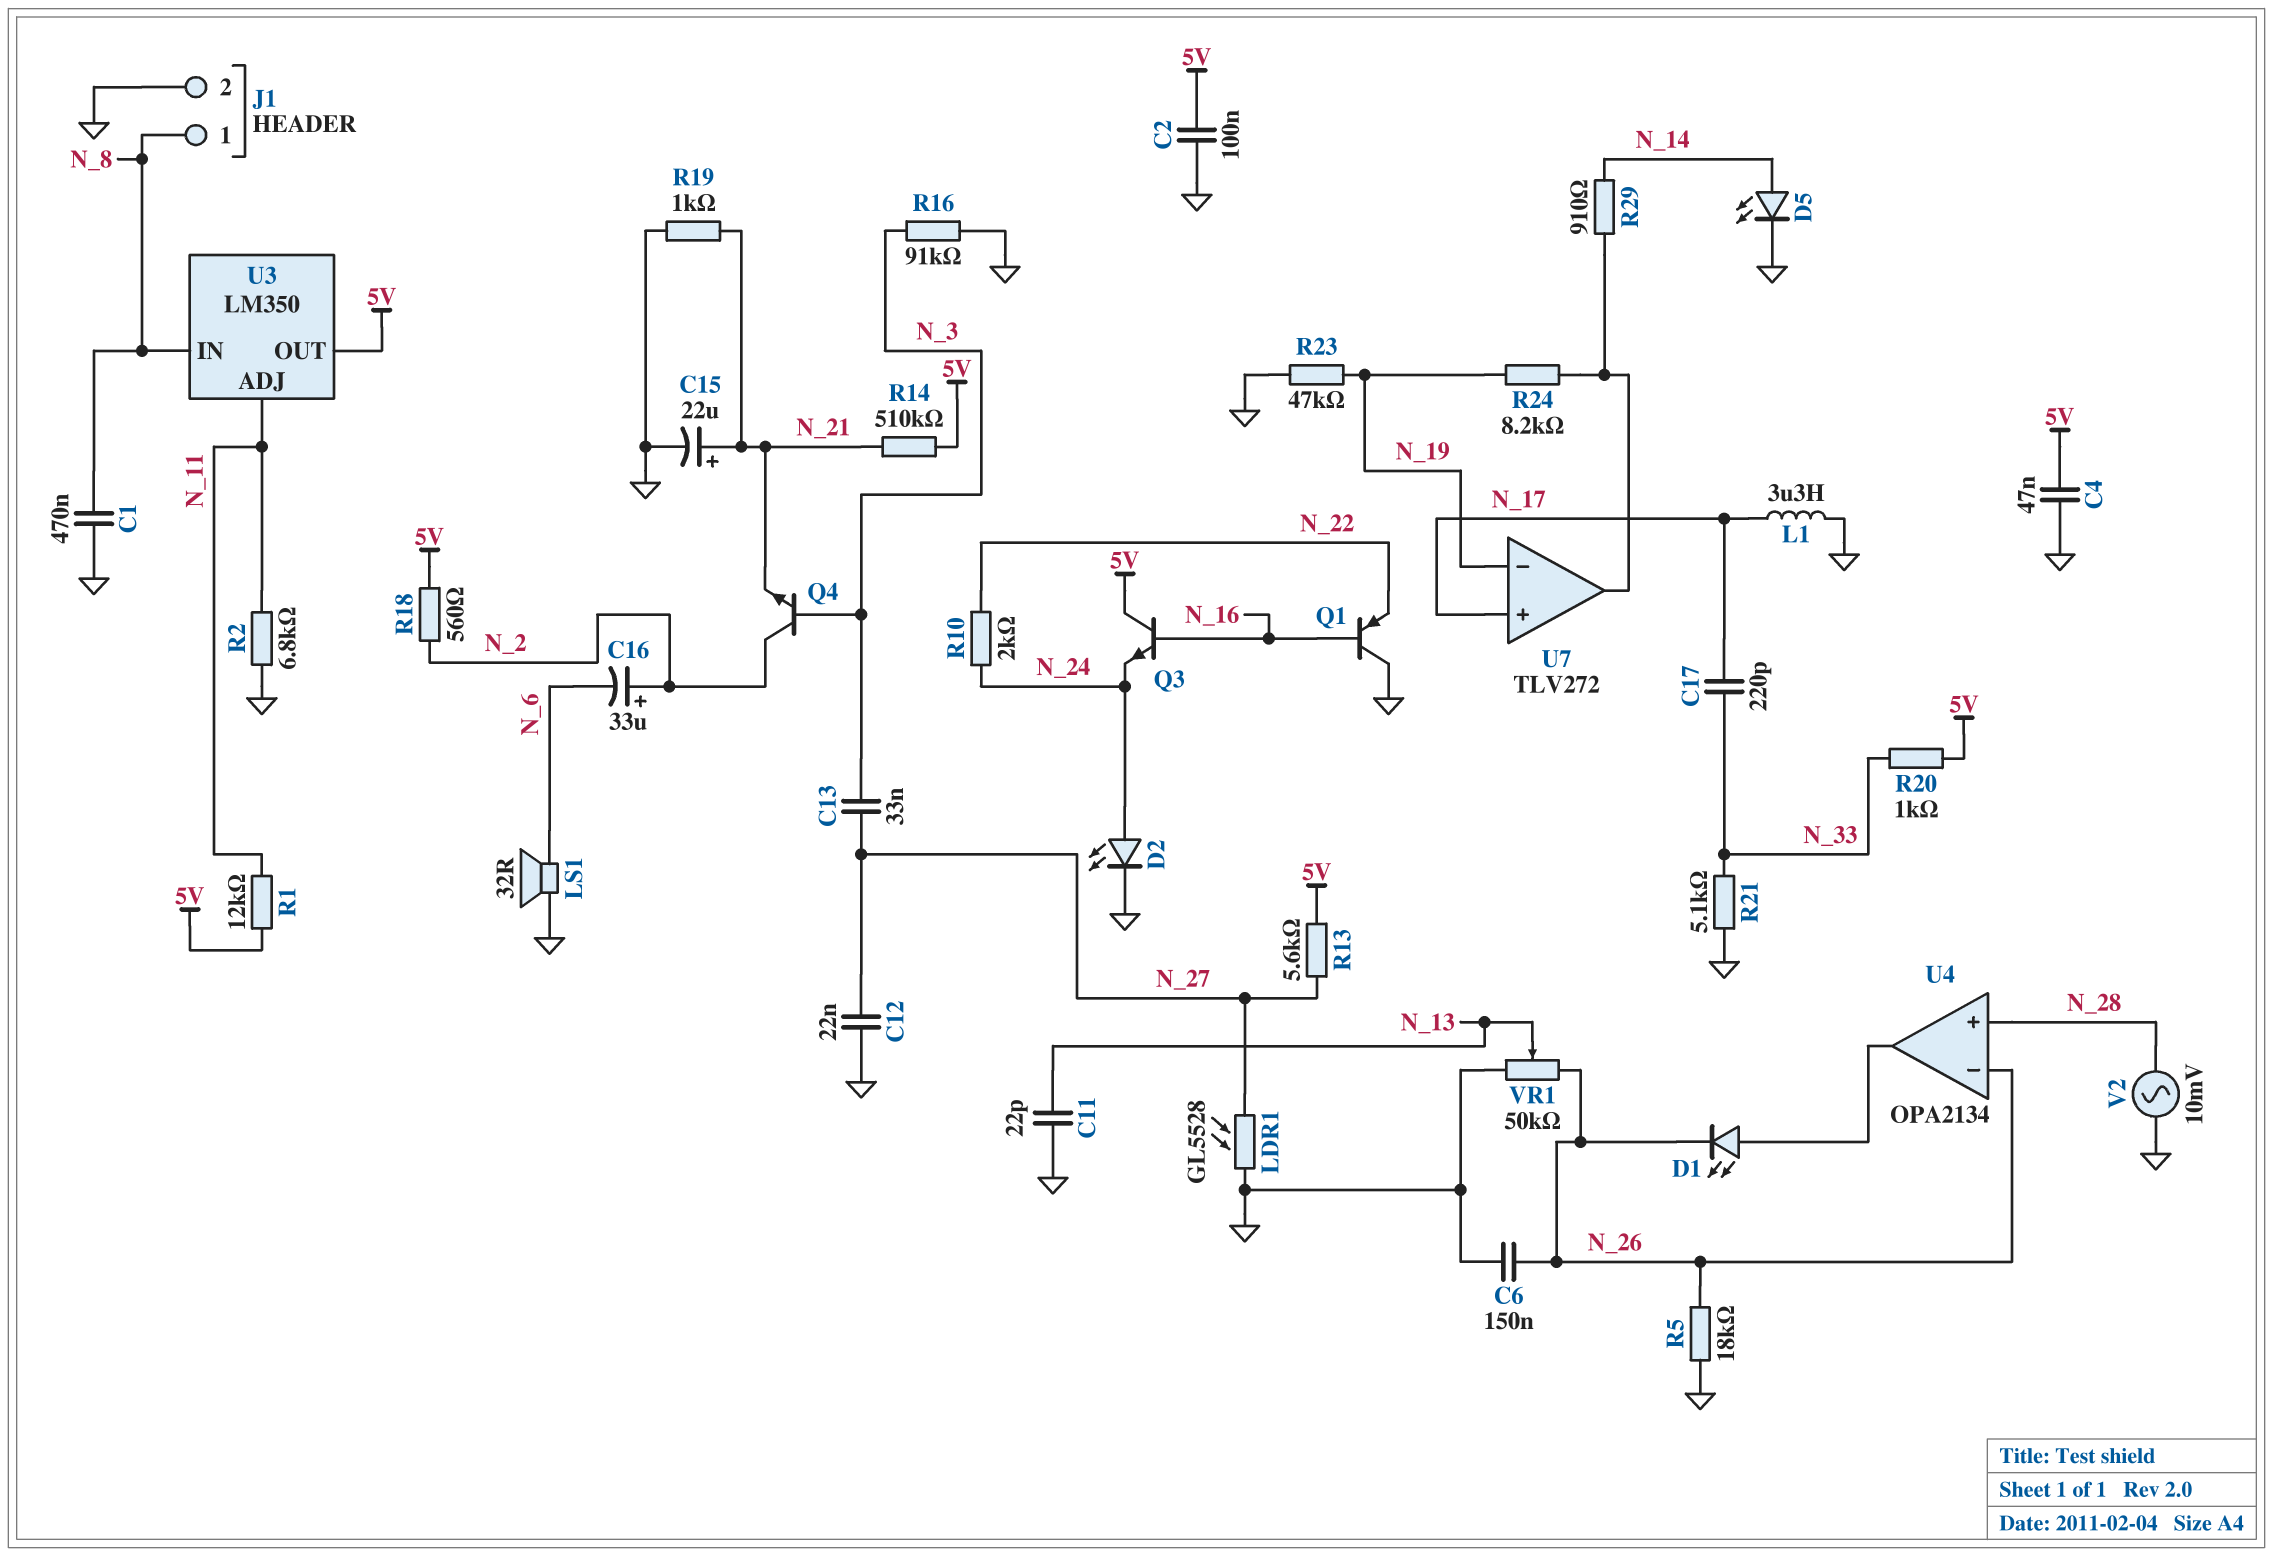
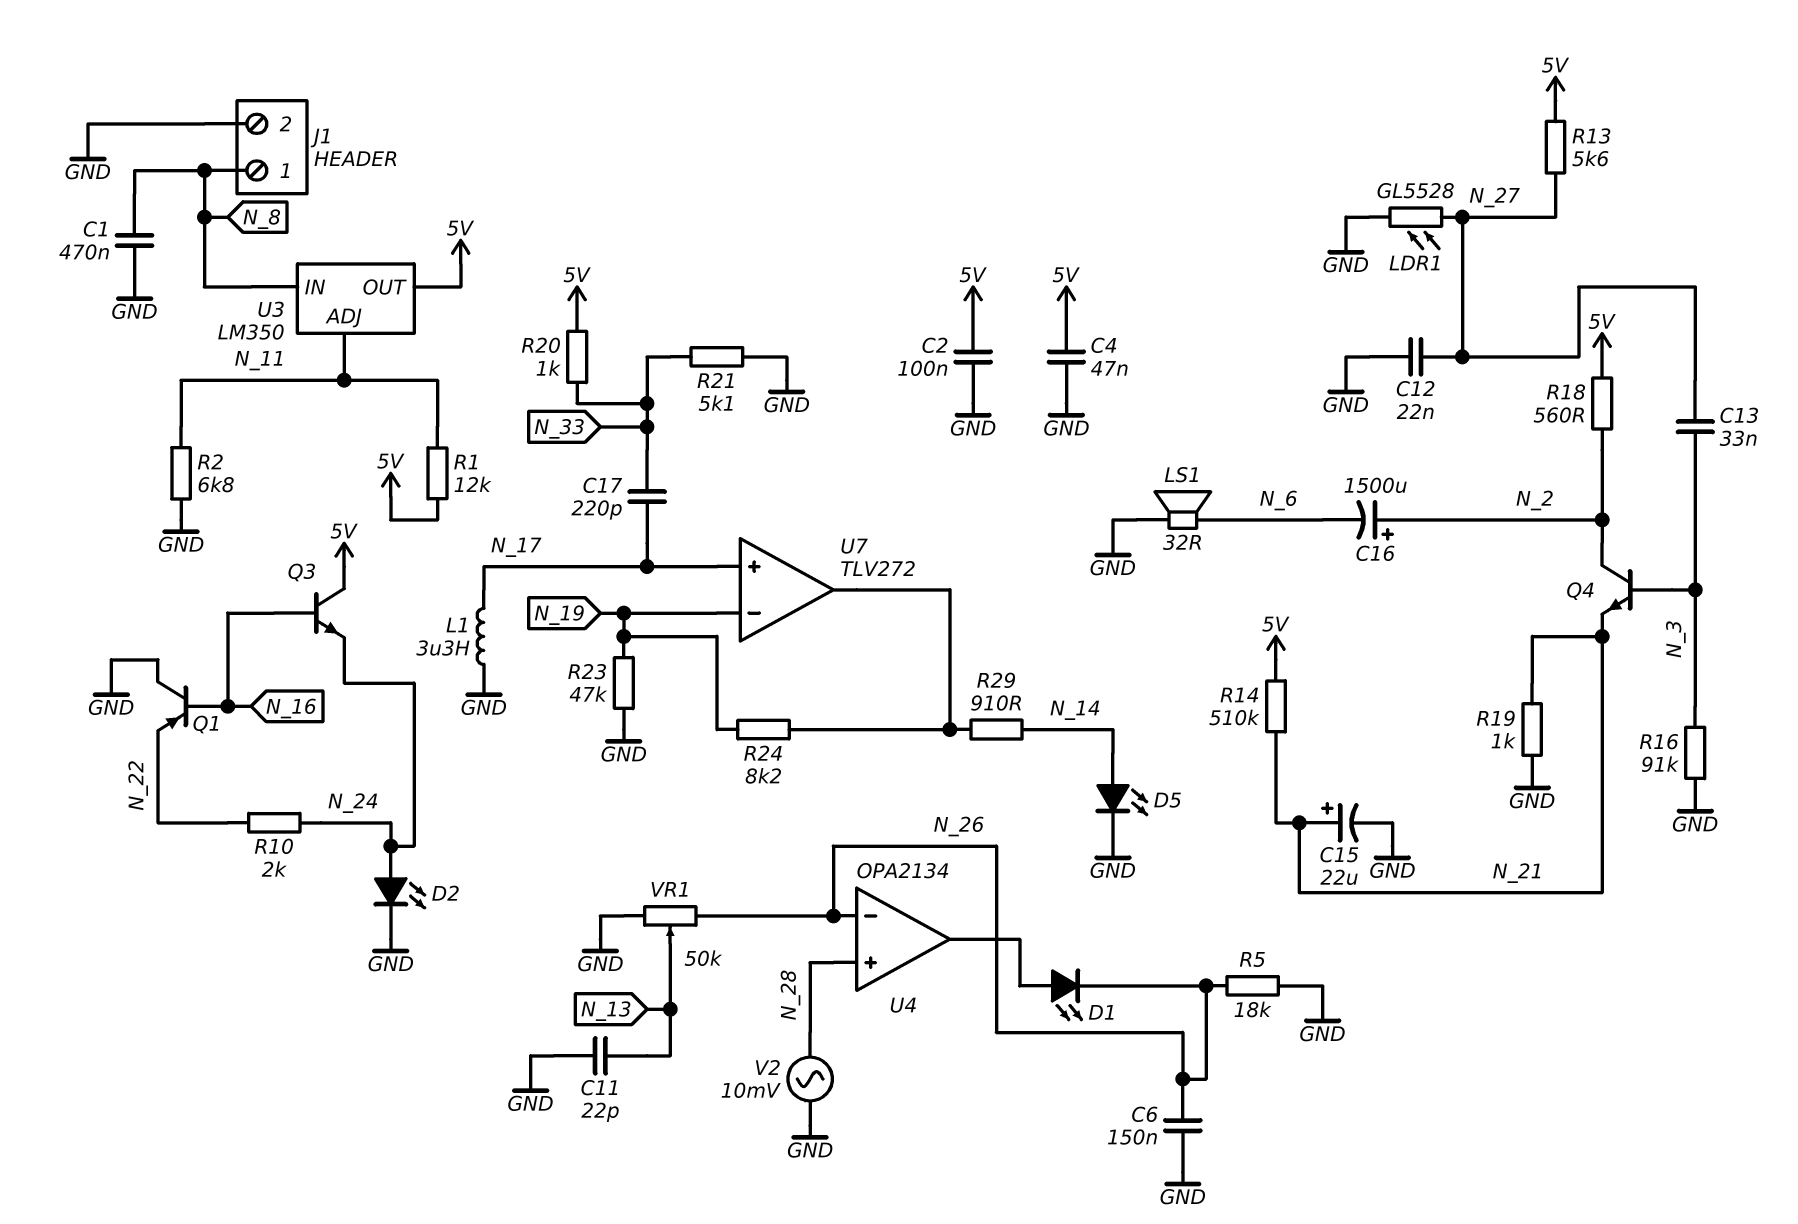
C16: 33uF (plus N_2, minus N_6) -> 1500uF (plus N_2, minus N_6)

